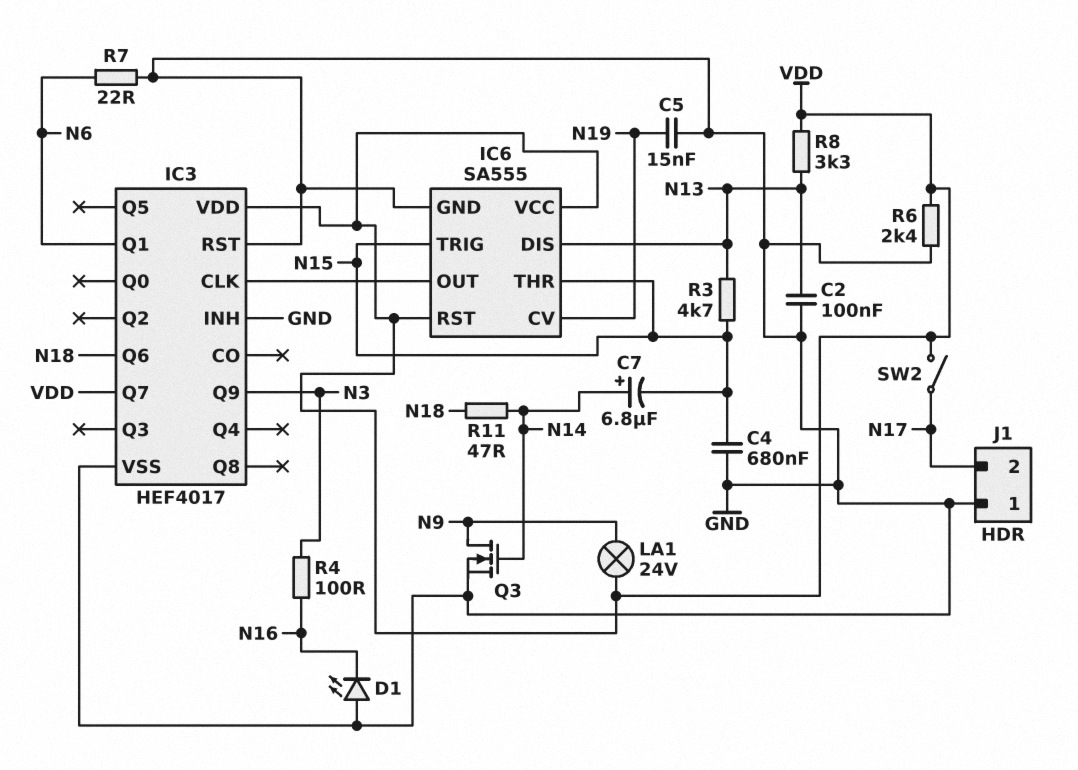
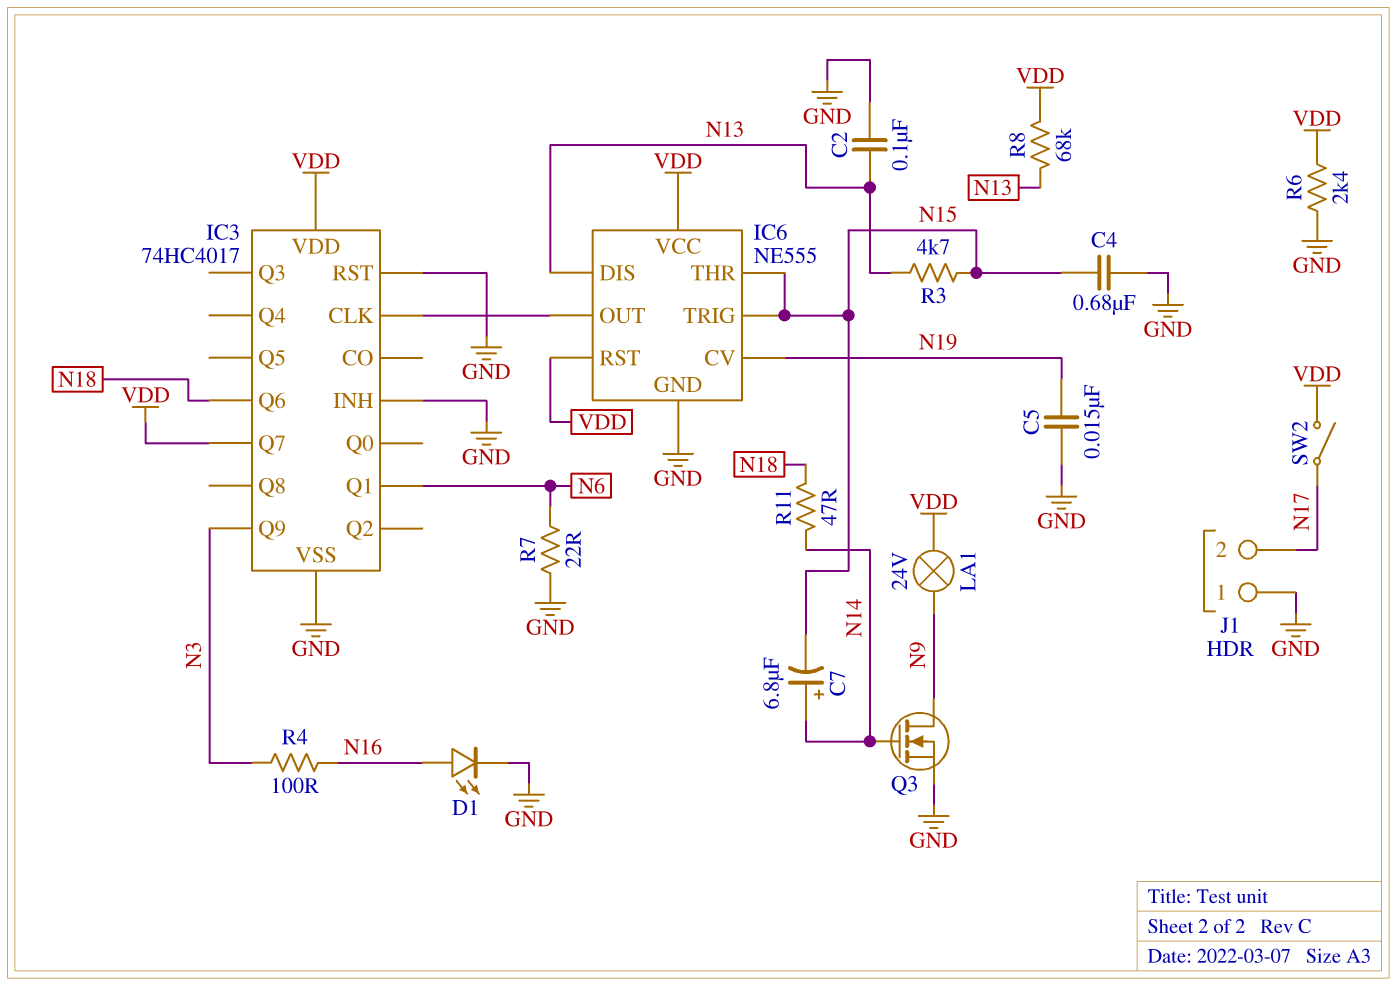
D1: LED (A GND, K N16) -> LED (A N16, K GND)
IC3: HEF4017 -> 74HC4017
IC6: SA555 -> NE555
R8: 3.3k (N13, VDD) -> 68k (N13, VDD)

